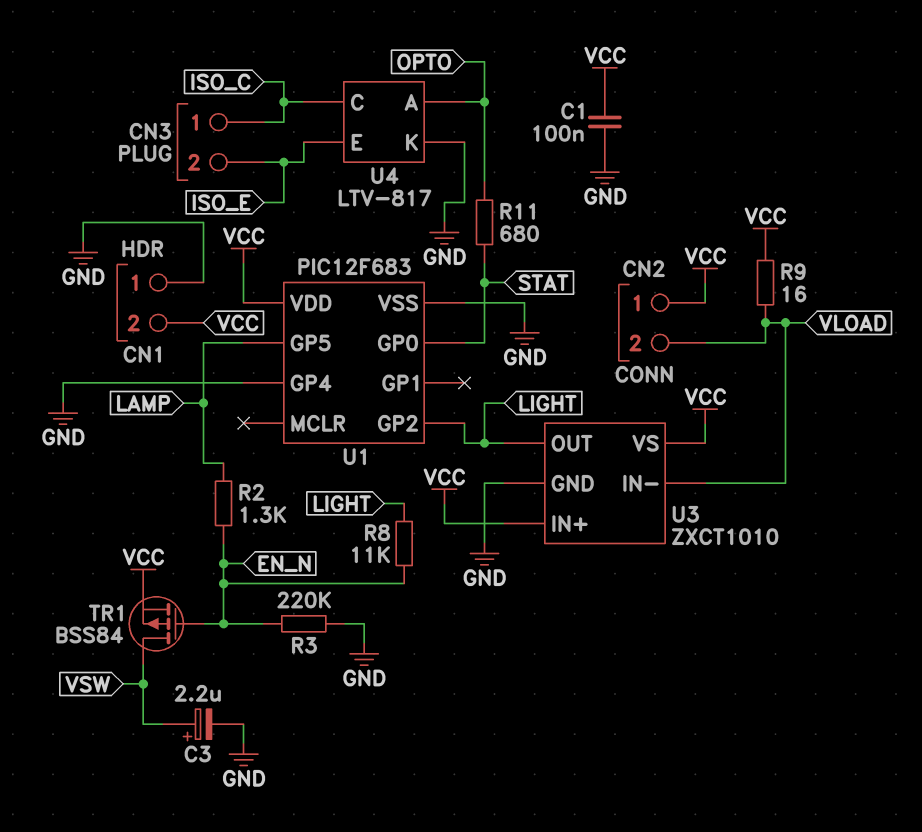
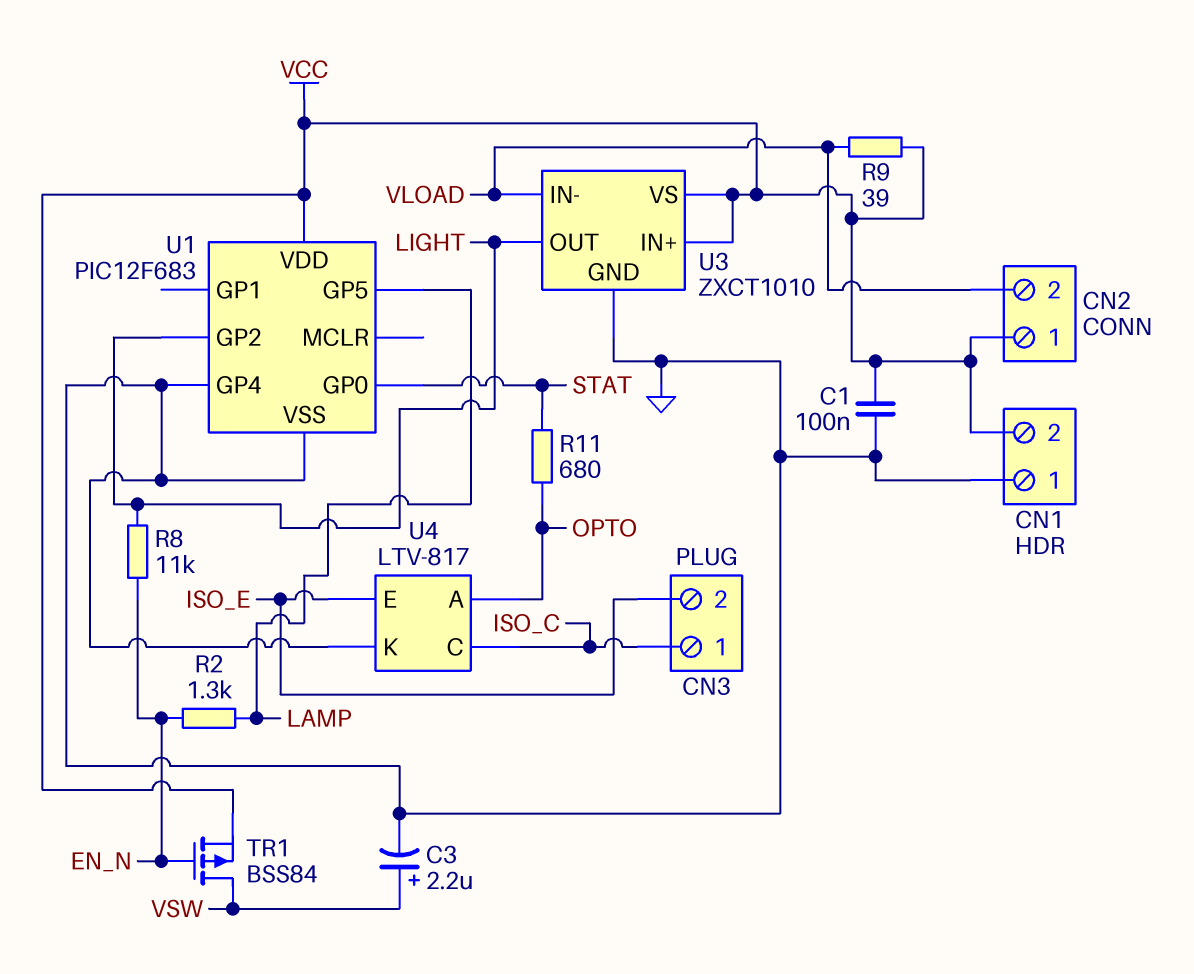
R3: 220k (EN_N, GND) -> none
R9: 16 (VCC, VLOAD) -> 39 (VCC, VLOAD)

